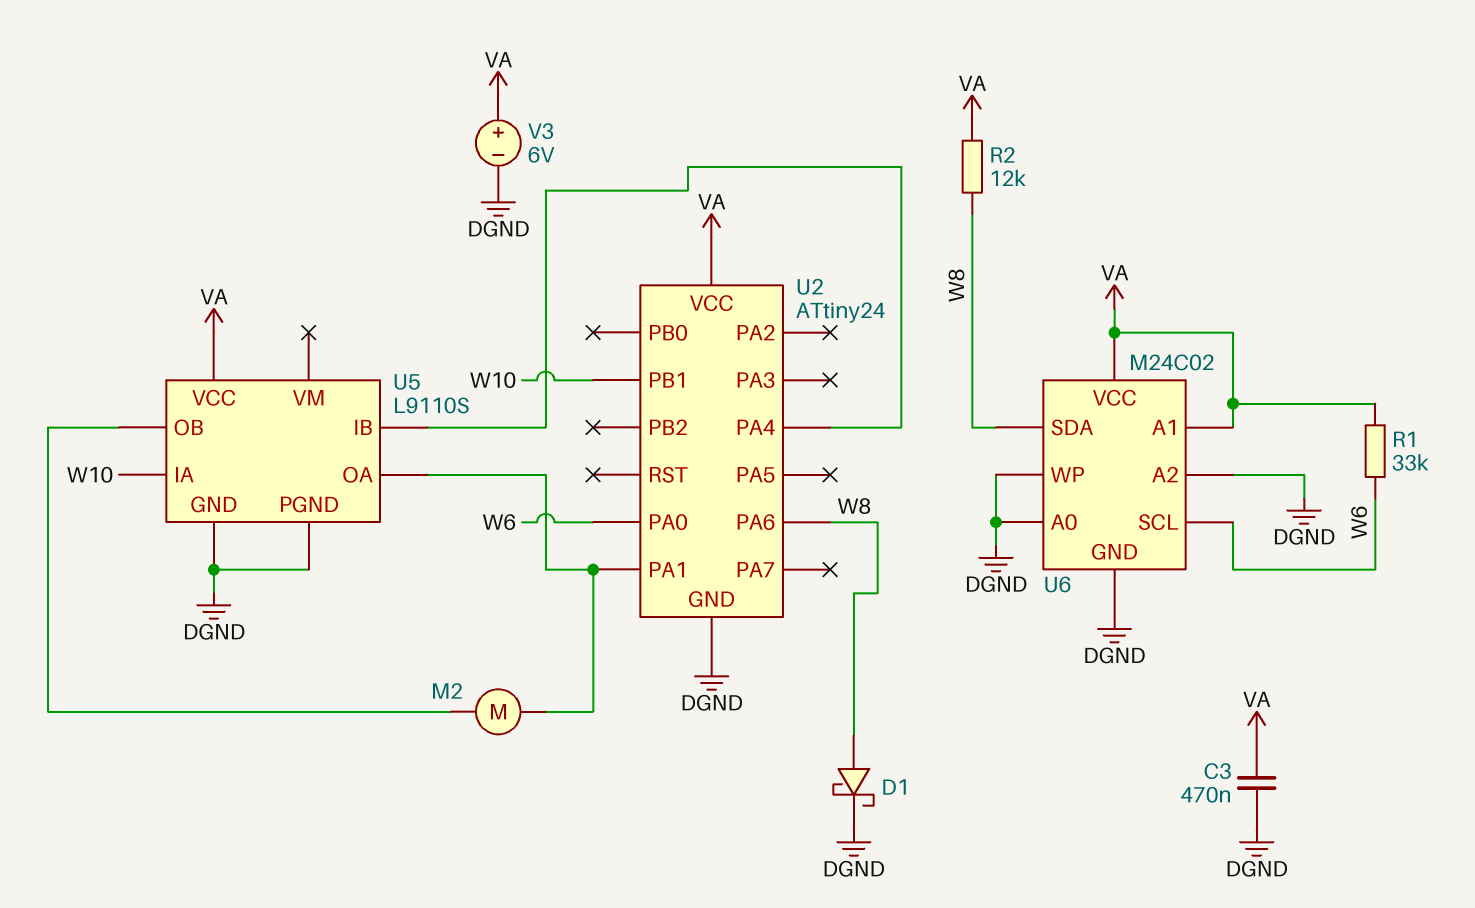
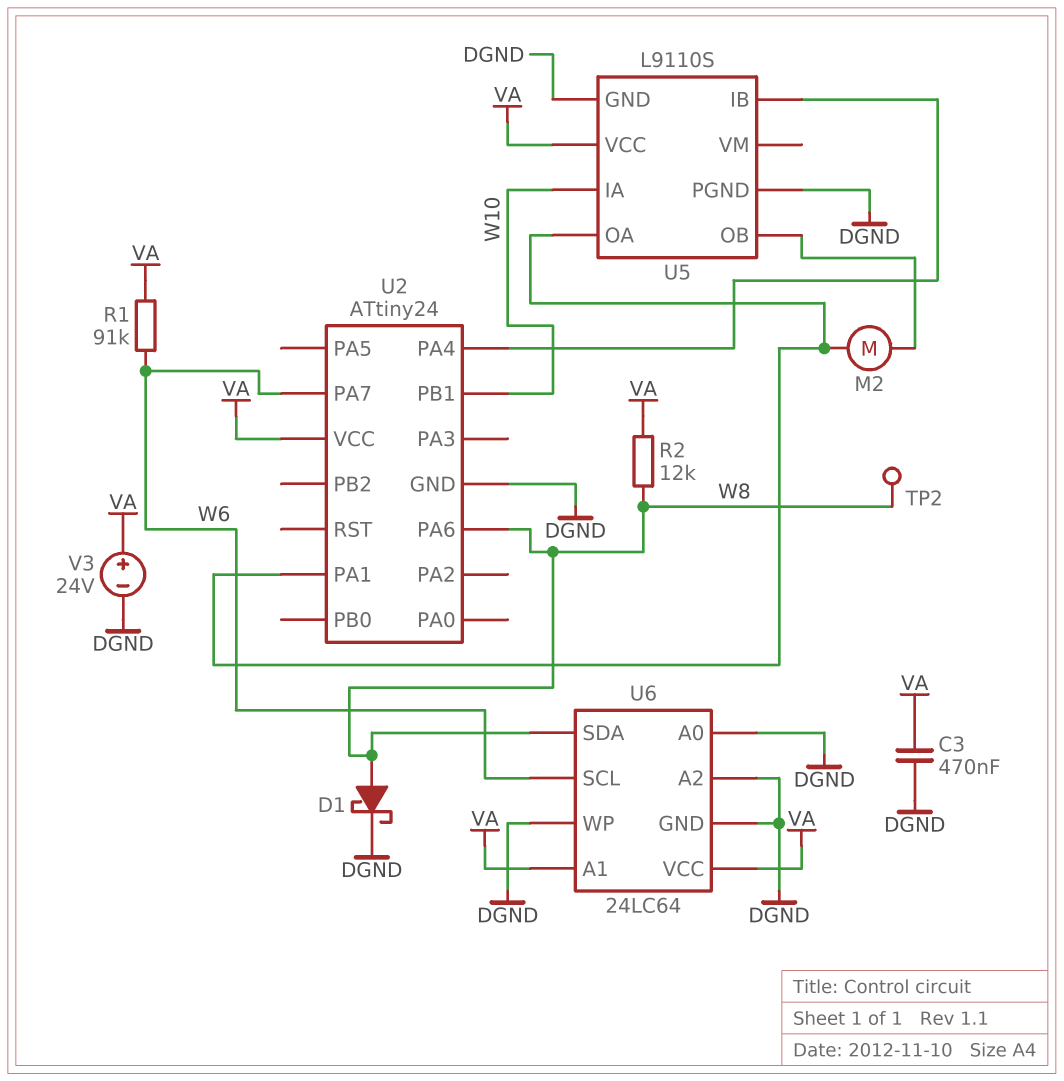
R1: 33k (VA, W6) -> 91k (VA, W6)
TP2: none -> test point (W8)
U2 pin PA0: W6 -> none
U2 pin PA7: none -> W6
U6: M24C02 -> 24LC64
V3: 6V (plus VA, minus DGND) -> 24V (plus VA, minus DGND)

